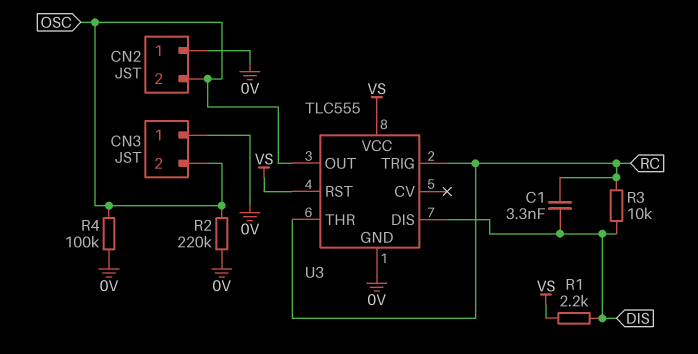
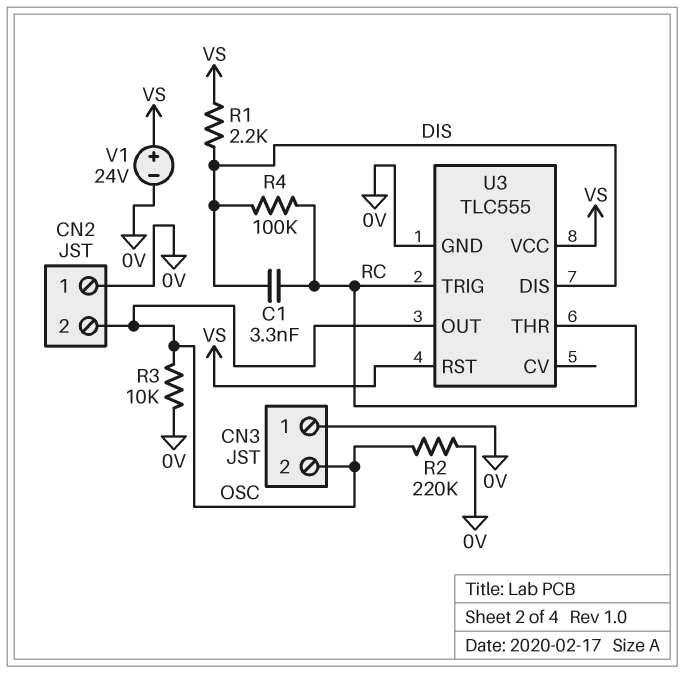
R3: 10k (DIS, RC) -> 10k (0V, OSC)
R4: 100k (0V, OSC) -> 100k (DIS, RC)
V1: none -> 24V (plus VS, minus 0V)

